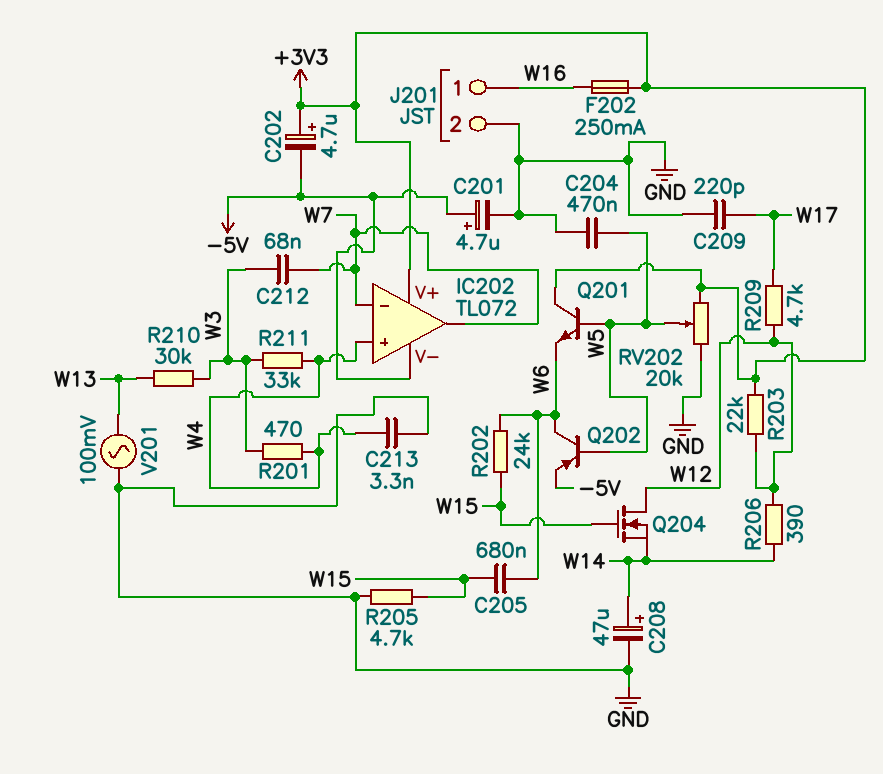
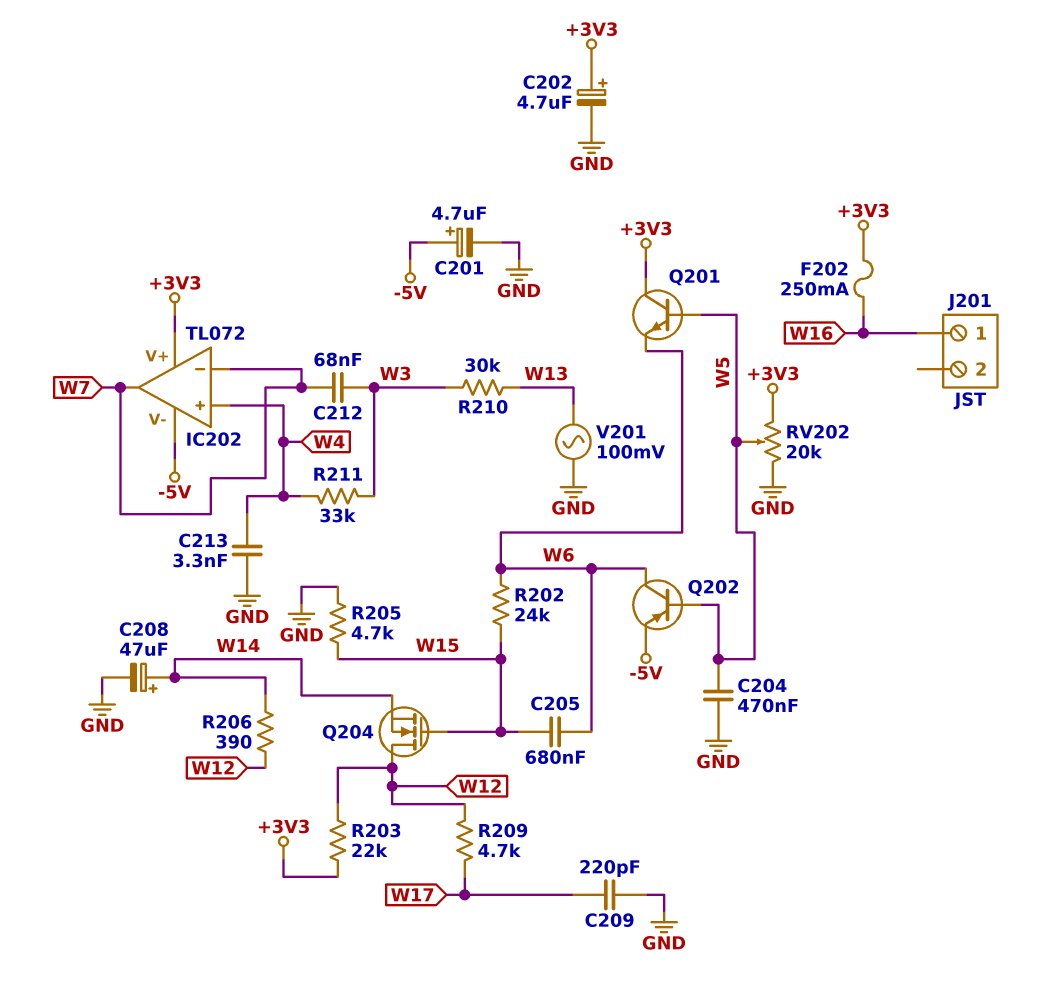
C202: 4.7uF (plus +3V3, minus -5V) -> 4.7uF (plus +3V3, minus GND)
J201 pin 2: GND -> none
R201: 470 (W3, W4) -> none

